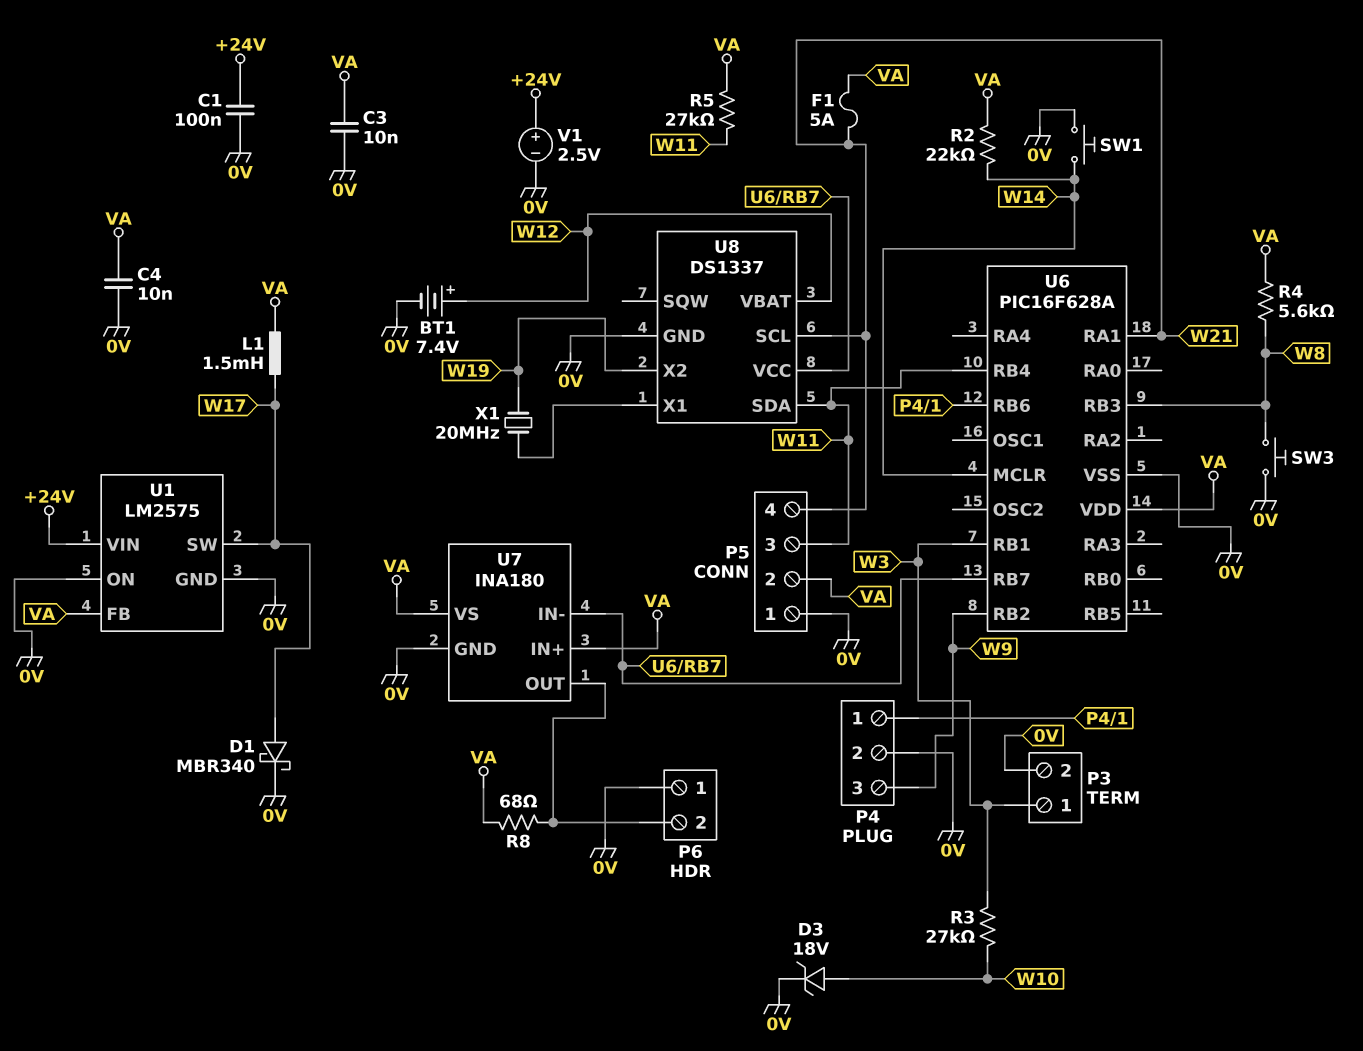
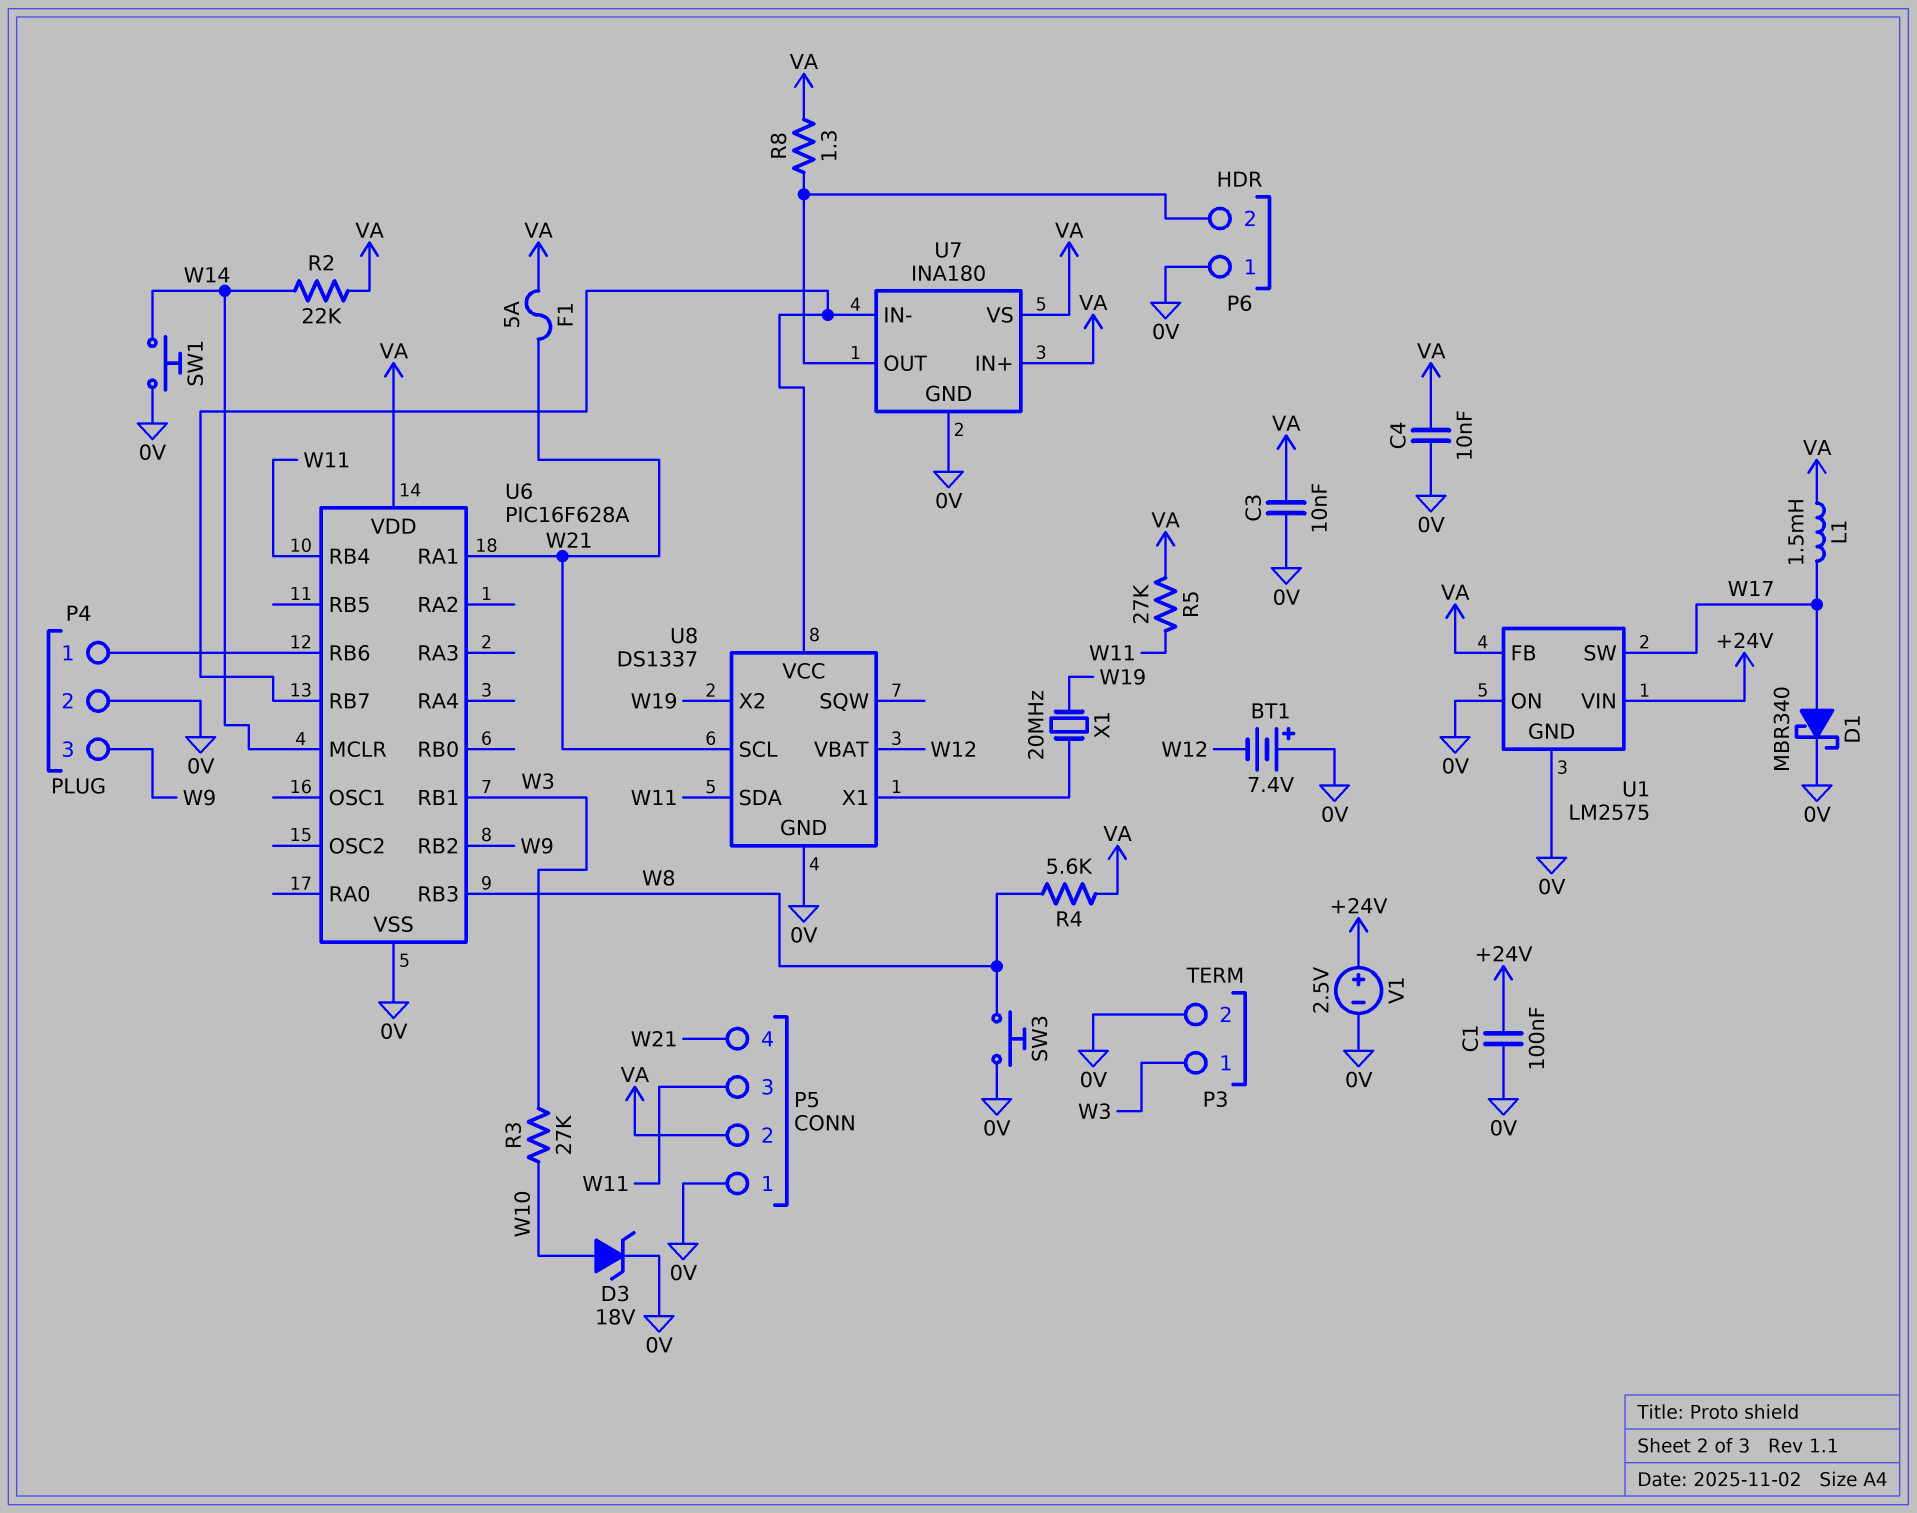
BT1: 7.4V (plus W12, minus 0V) -> 7.4V (plus 0V, minus W12)
R8: 68 (P6/2, VA) -> 1.3 (P6/2, VA)

